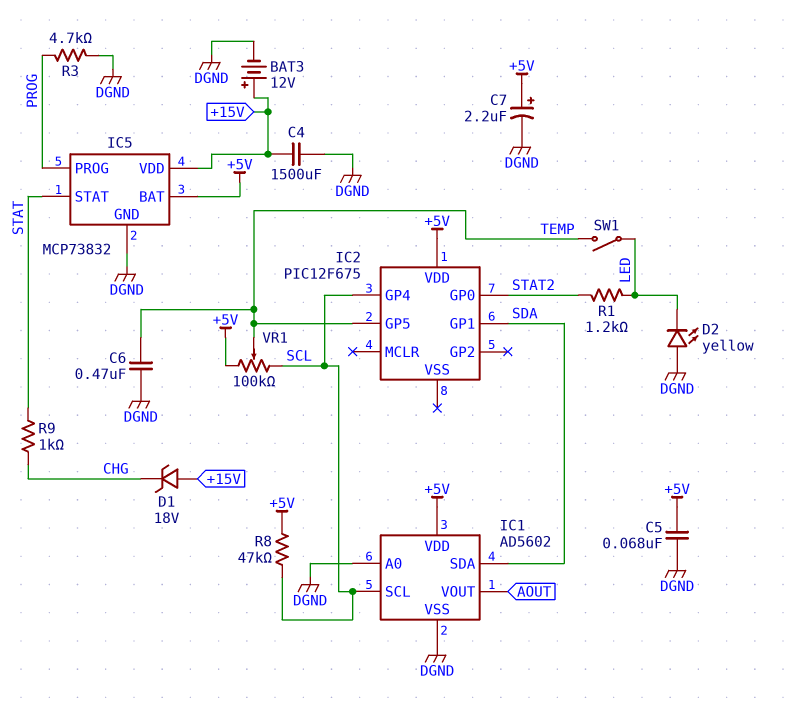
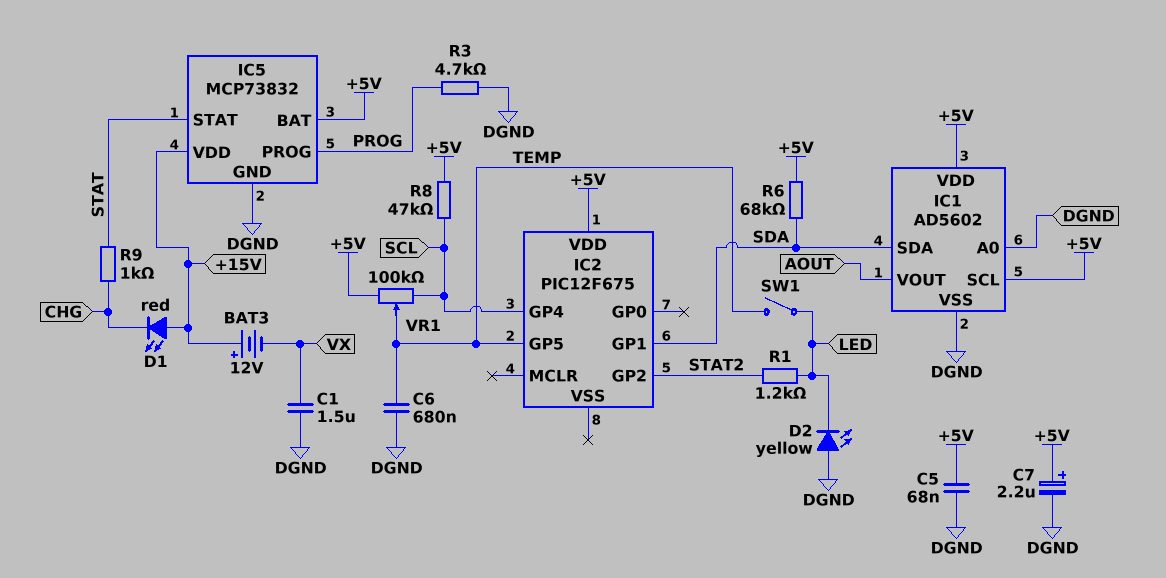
BAT3: 12V (plus +15V, minus DGND) -> 12V (plus +15V, minus VX)
C1: none -> 1.5uF (DGND, VX)
C4: 1500uF (+15V, DGND) -> none
C6: 470nF (DGND, TEMP) -> 680nF (DGND, TEMP)
D1: zener 18V (A +15V, K CHG) -> LED red (A +15V, K CHG)
IC1 pin SCL: SCL -> +5V
IC2 pin GP0: STAT2 -> none
IC2 pin GP2: none -> STAT2
R6: none -> 68k (+5V, SDA)

